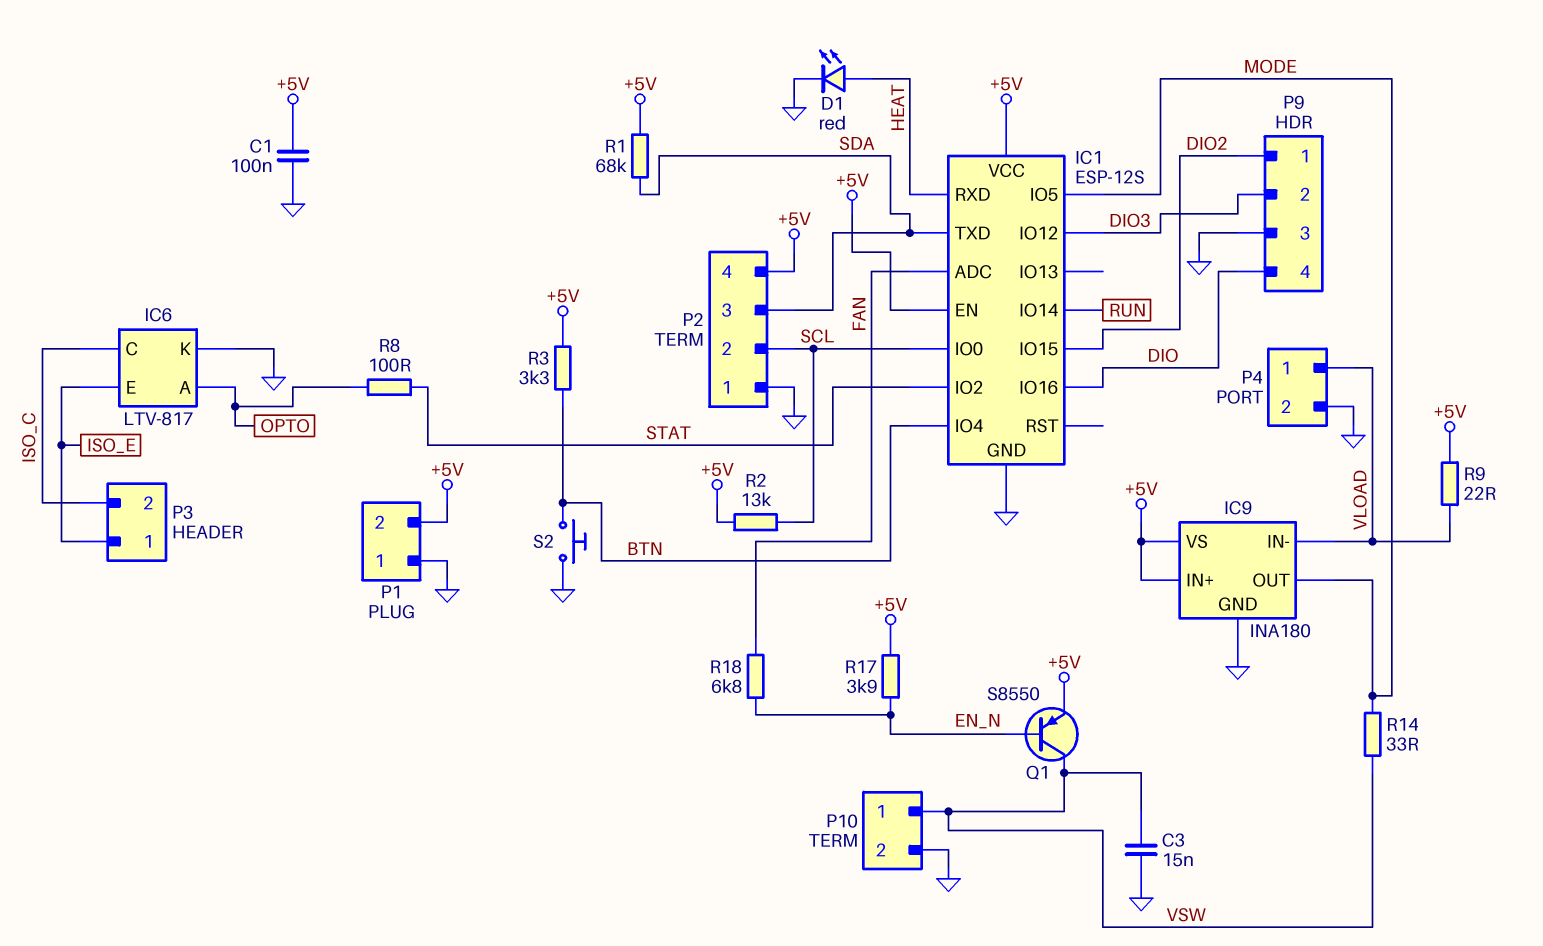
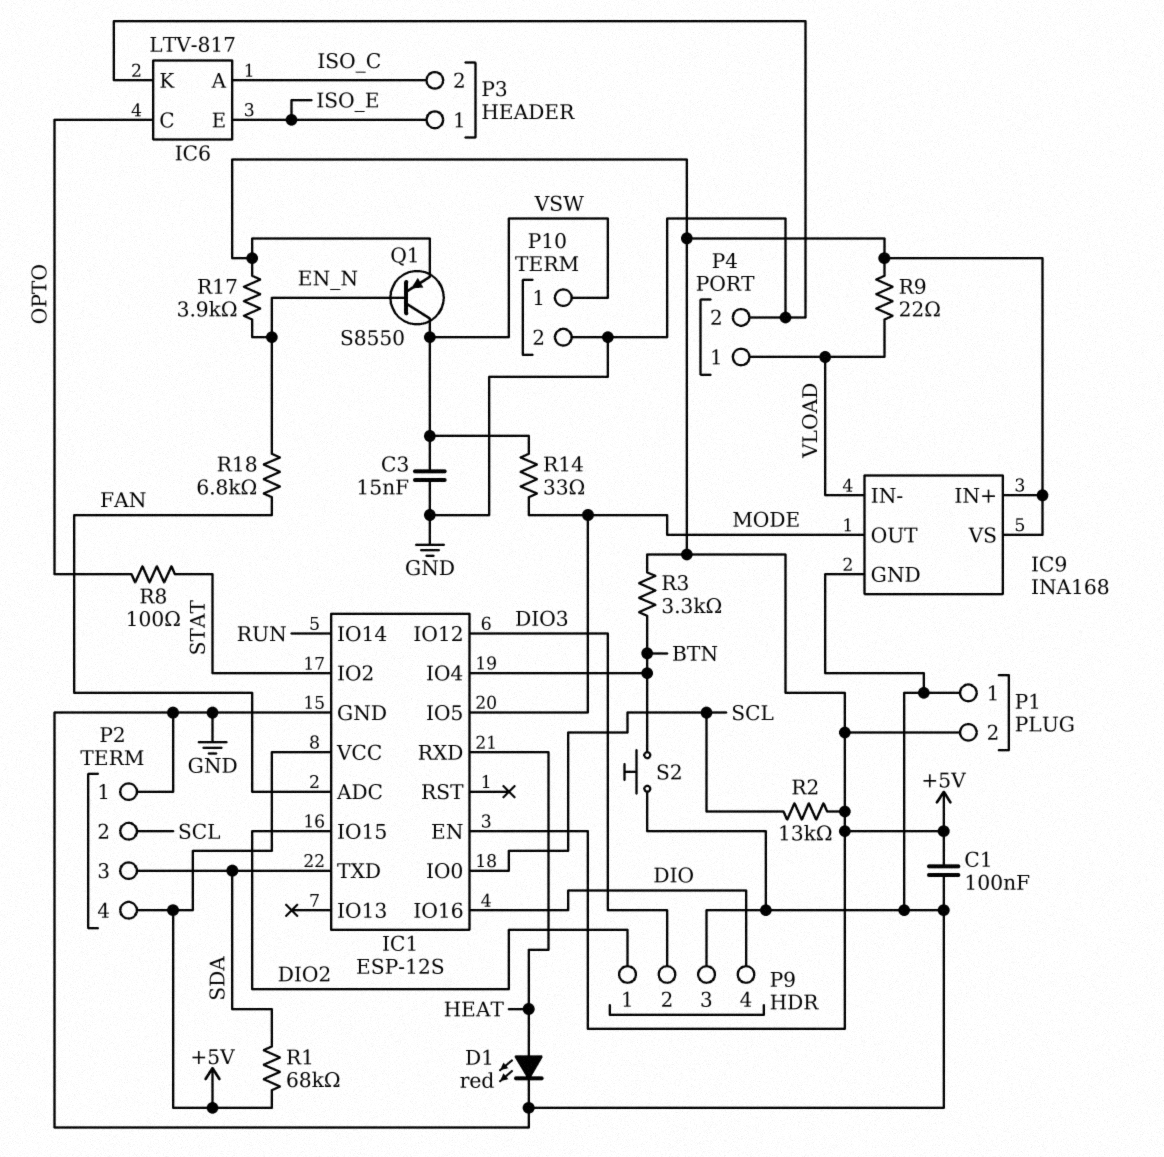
IC6 pin A: OPTO -> ISO_C
IC6 pin C: ISO_C -> OPTO
IC9: INA180 -> INA168

